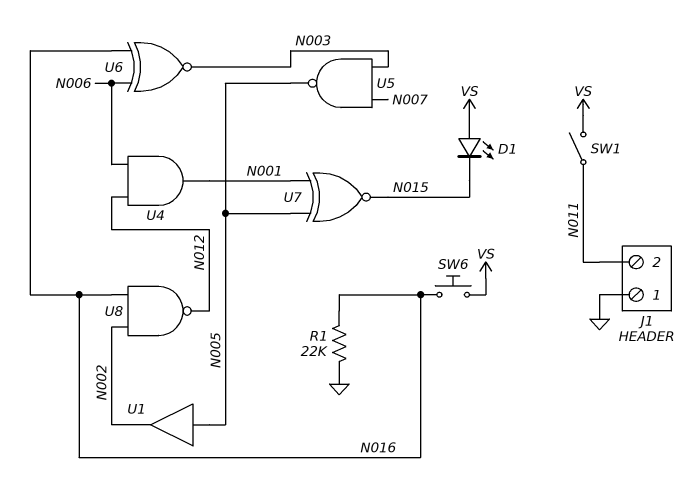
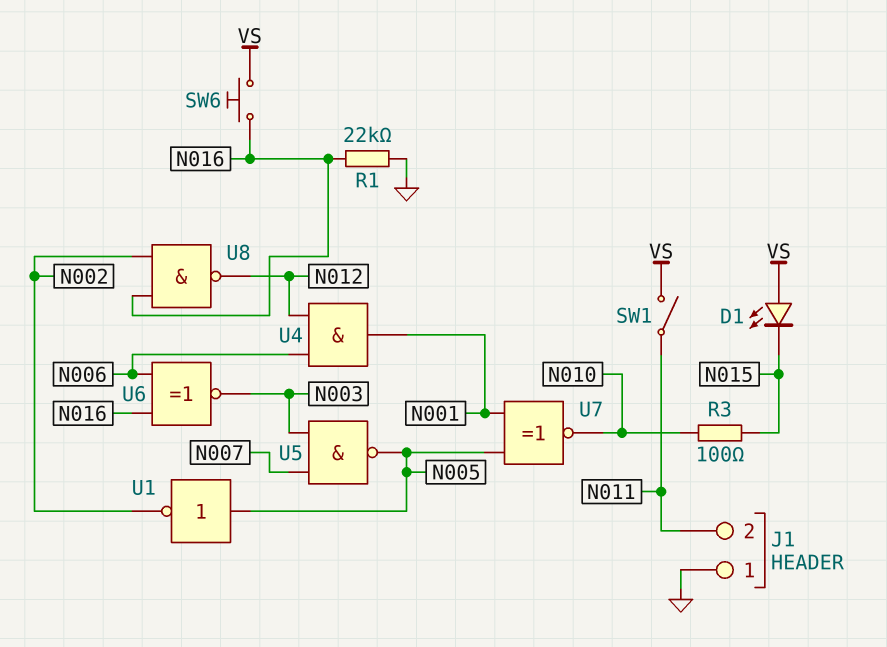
R3: none -> 100 (N010, N015)
U1: buffer (in N005, out N002) -> NOT (in N005, out N002)
U7: XNOR (in N001, in N005, out N015) -> XNOR (in N001, in N005, out N010)

